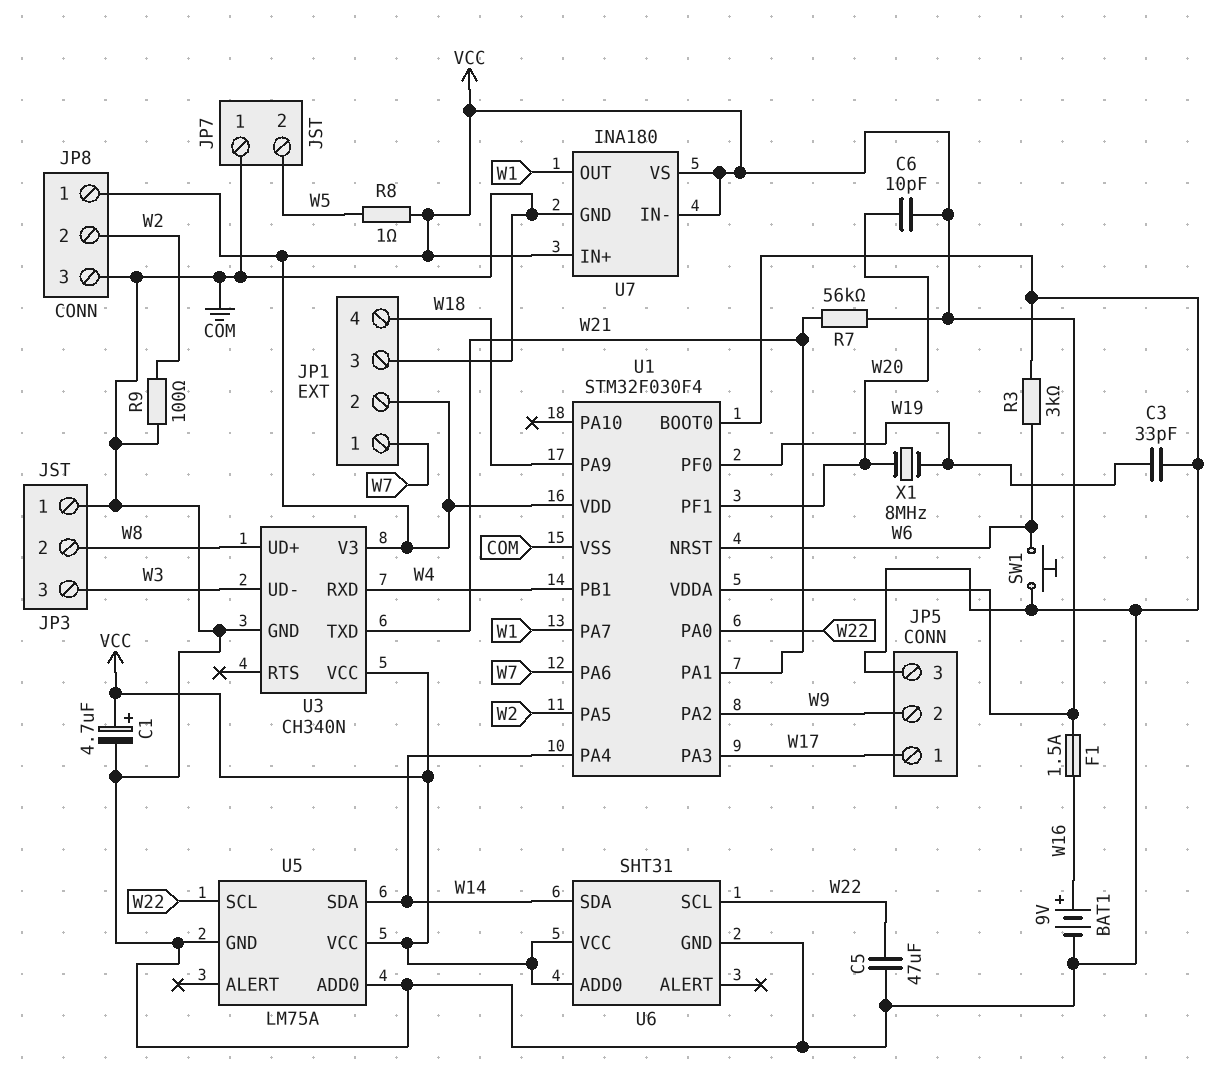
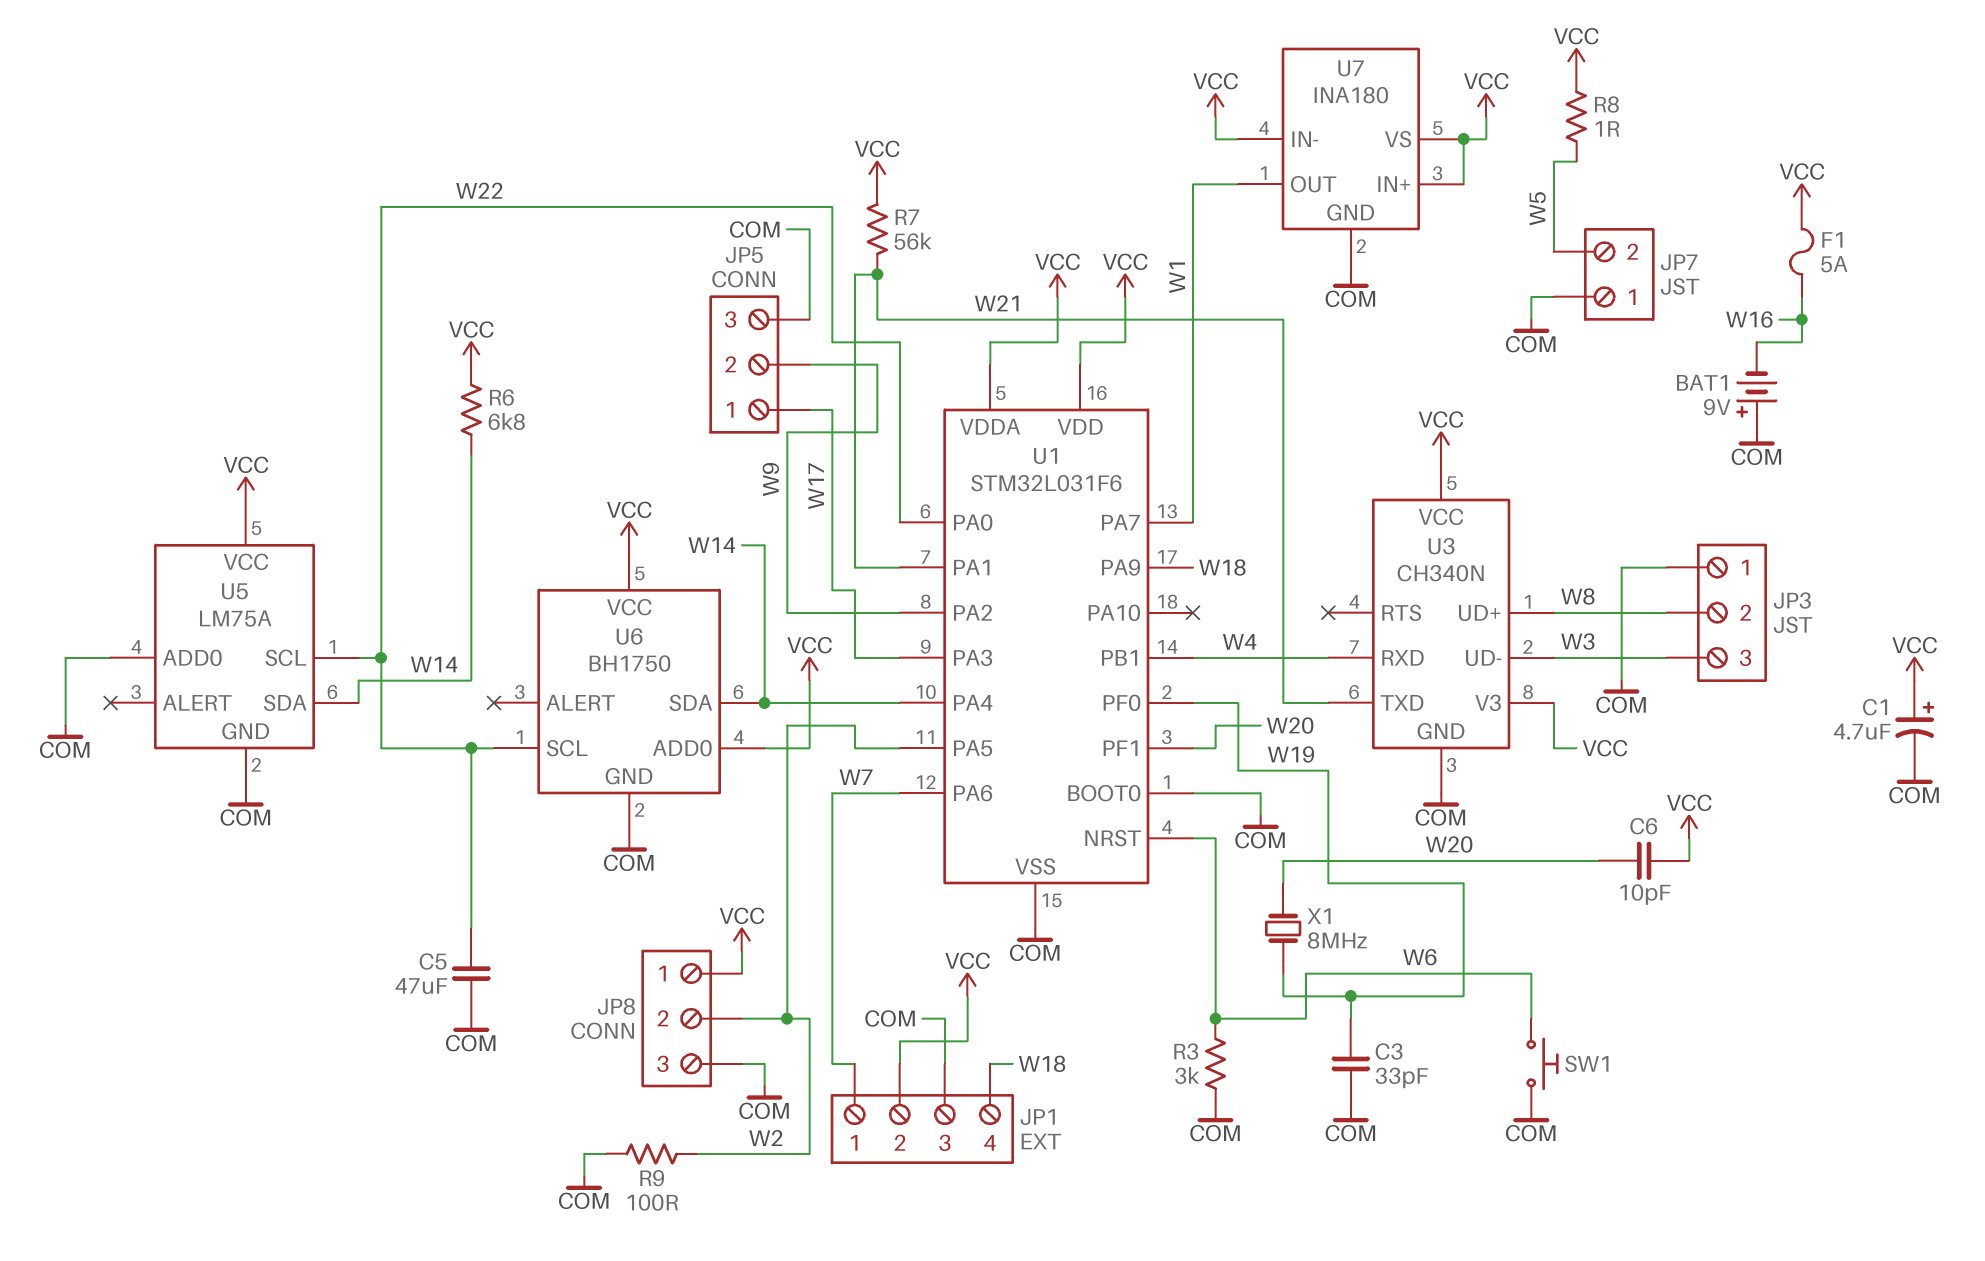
BAT1: 9V (plus W16, minus COM) -> 9V (plus COM, minus W16)
F1: 1.5A (VCC, W16) -> 5A (VCC, W16)
R6: none -> 6.8k (VCC, W14)
U1: STM32F030F4 -> STM32L031F6
U6: SHT31 -> BH1750

